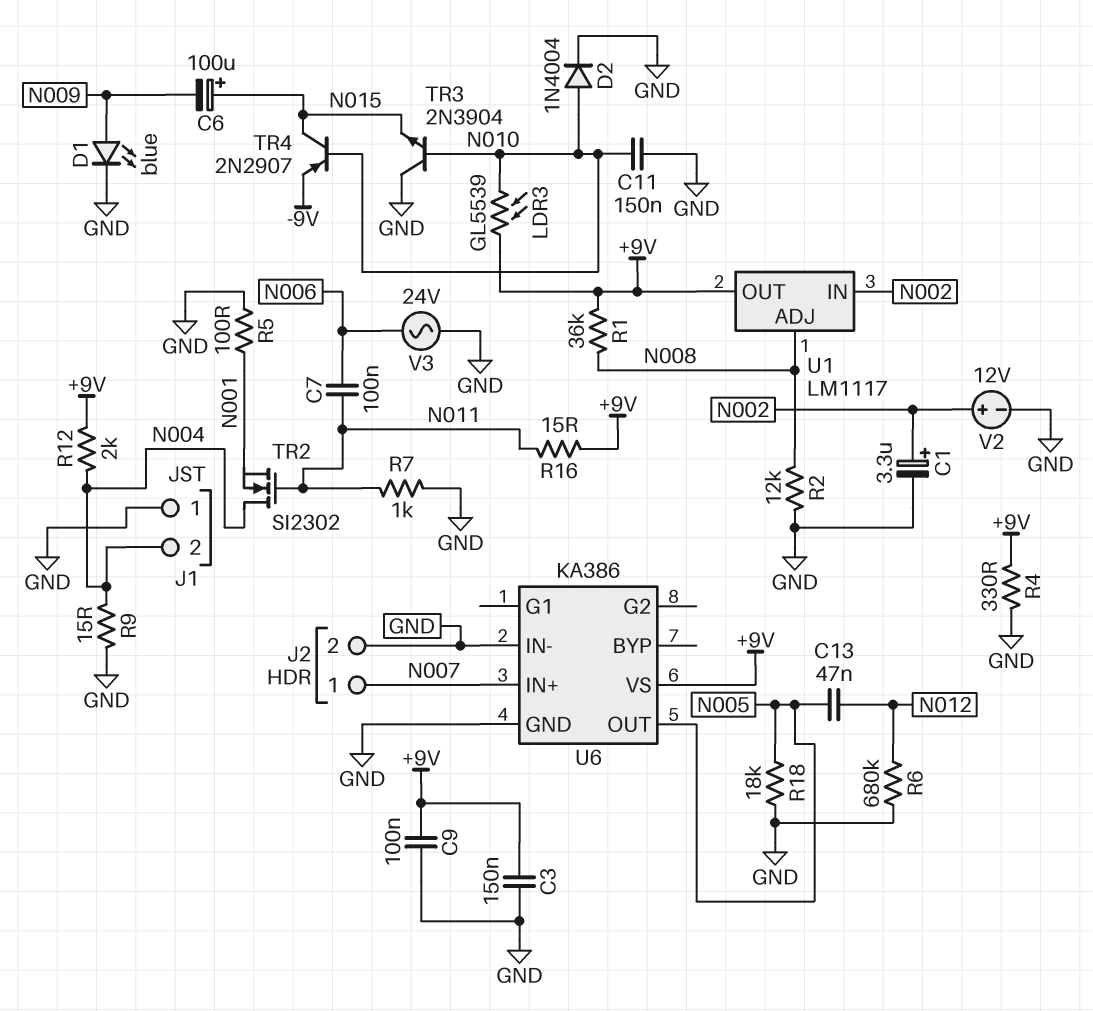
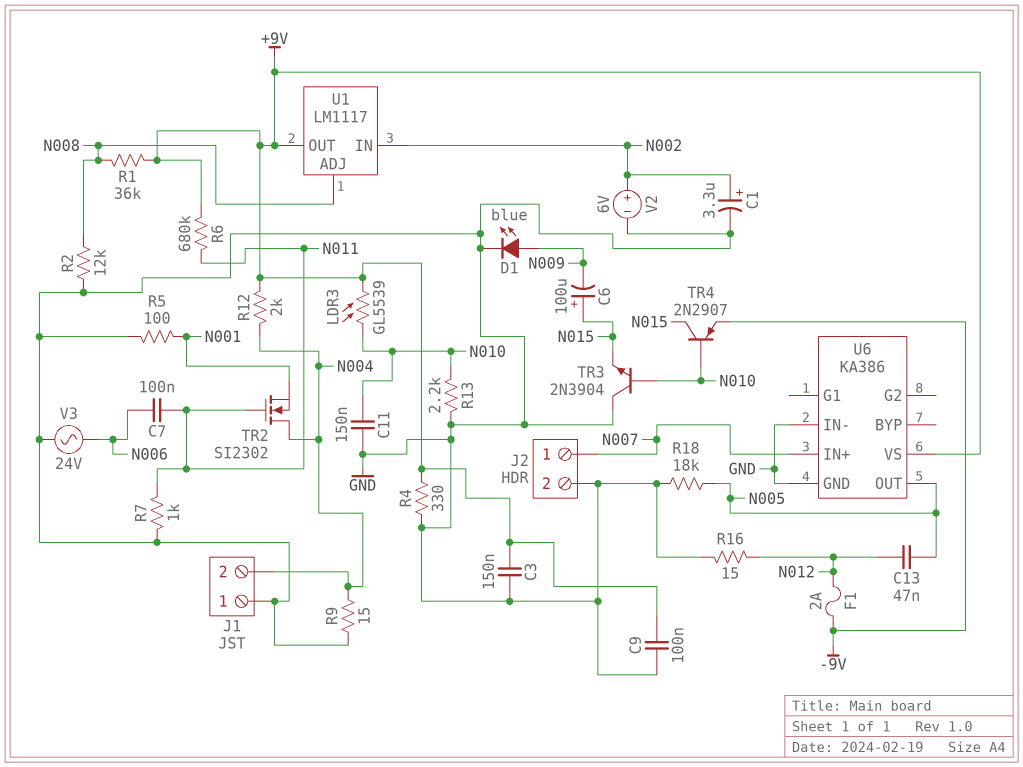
D2: diode 1N4004 (A N010, K GND) -> none
F1: none -> 2A (-9V, N012)
R6: 680k (GND, N012) -> 680k (+9V, N011)
R13: none -> 2.2k (GND, N010)
R16: 15 (+9V, N011) -> 15 (GND, N012)
V2: 12V (plus N002, minus GND) -> 6V (plus N002, minus GND)

